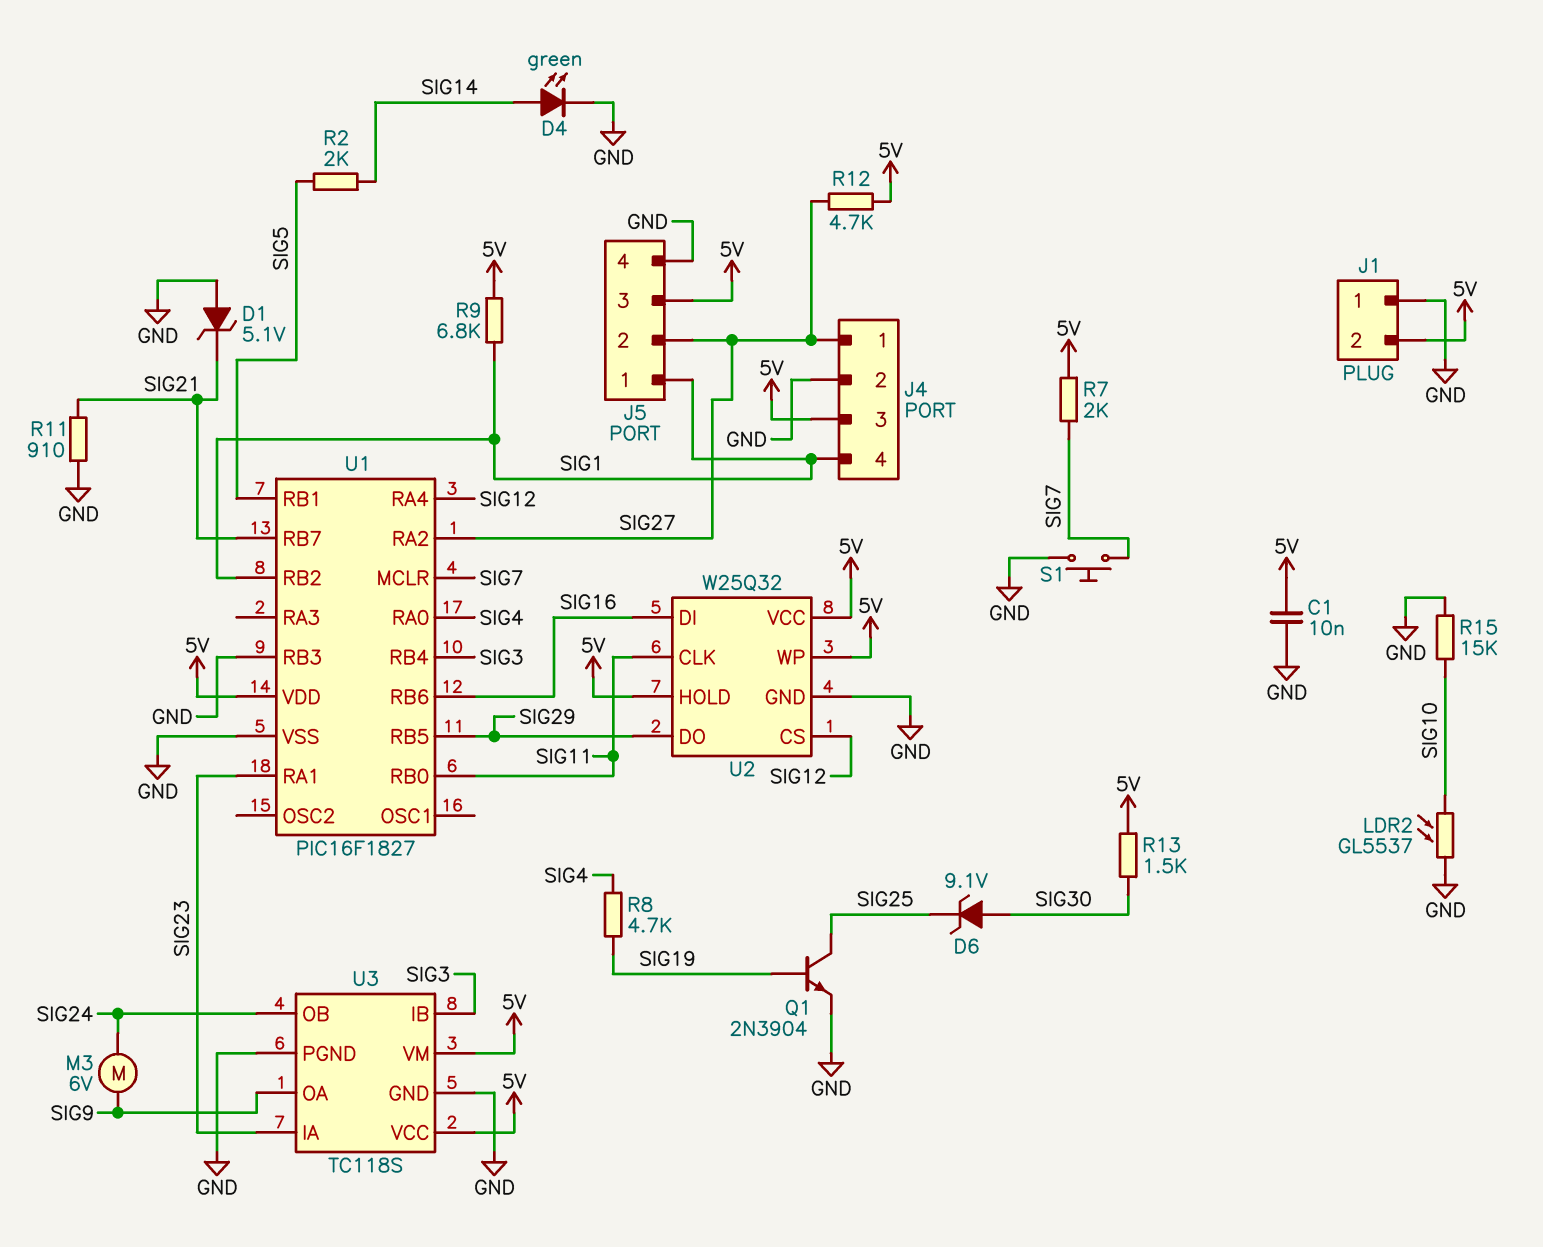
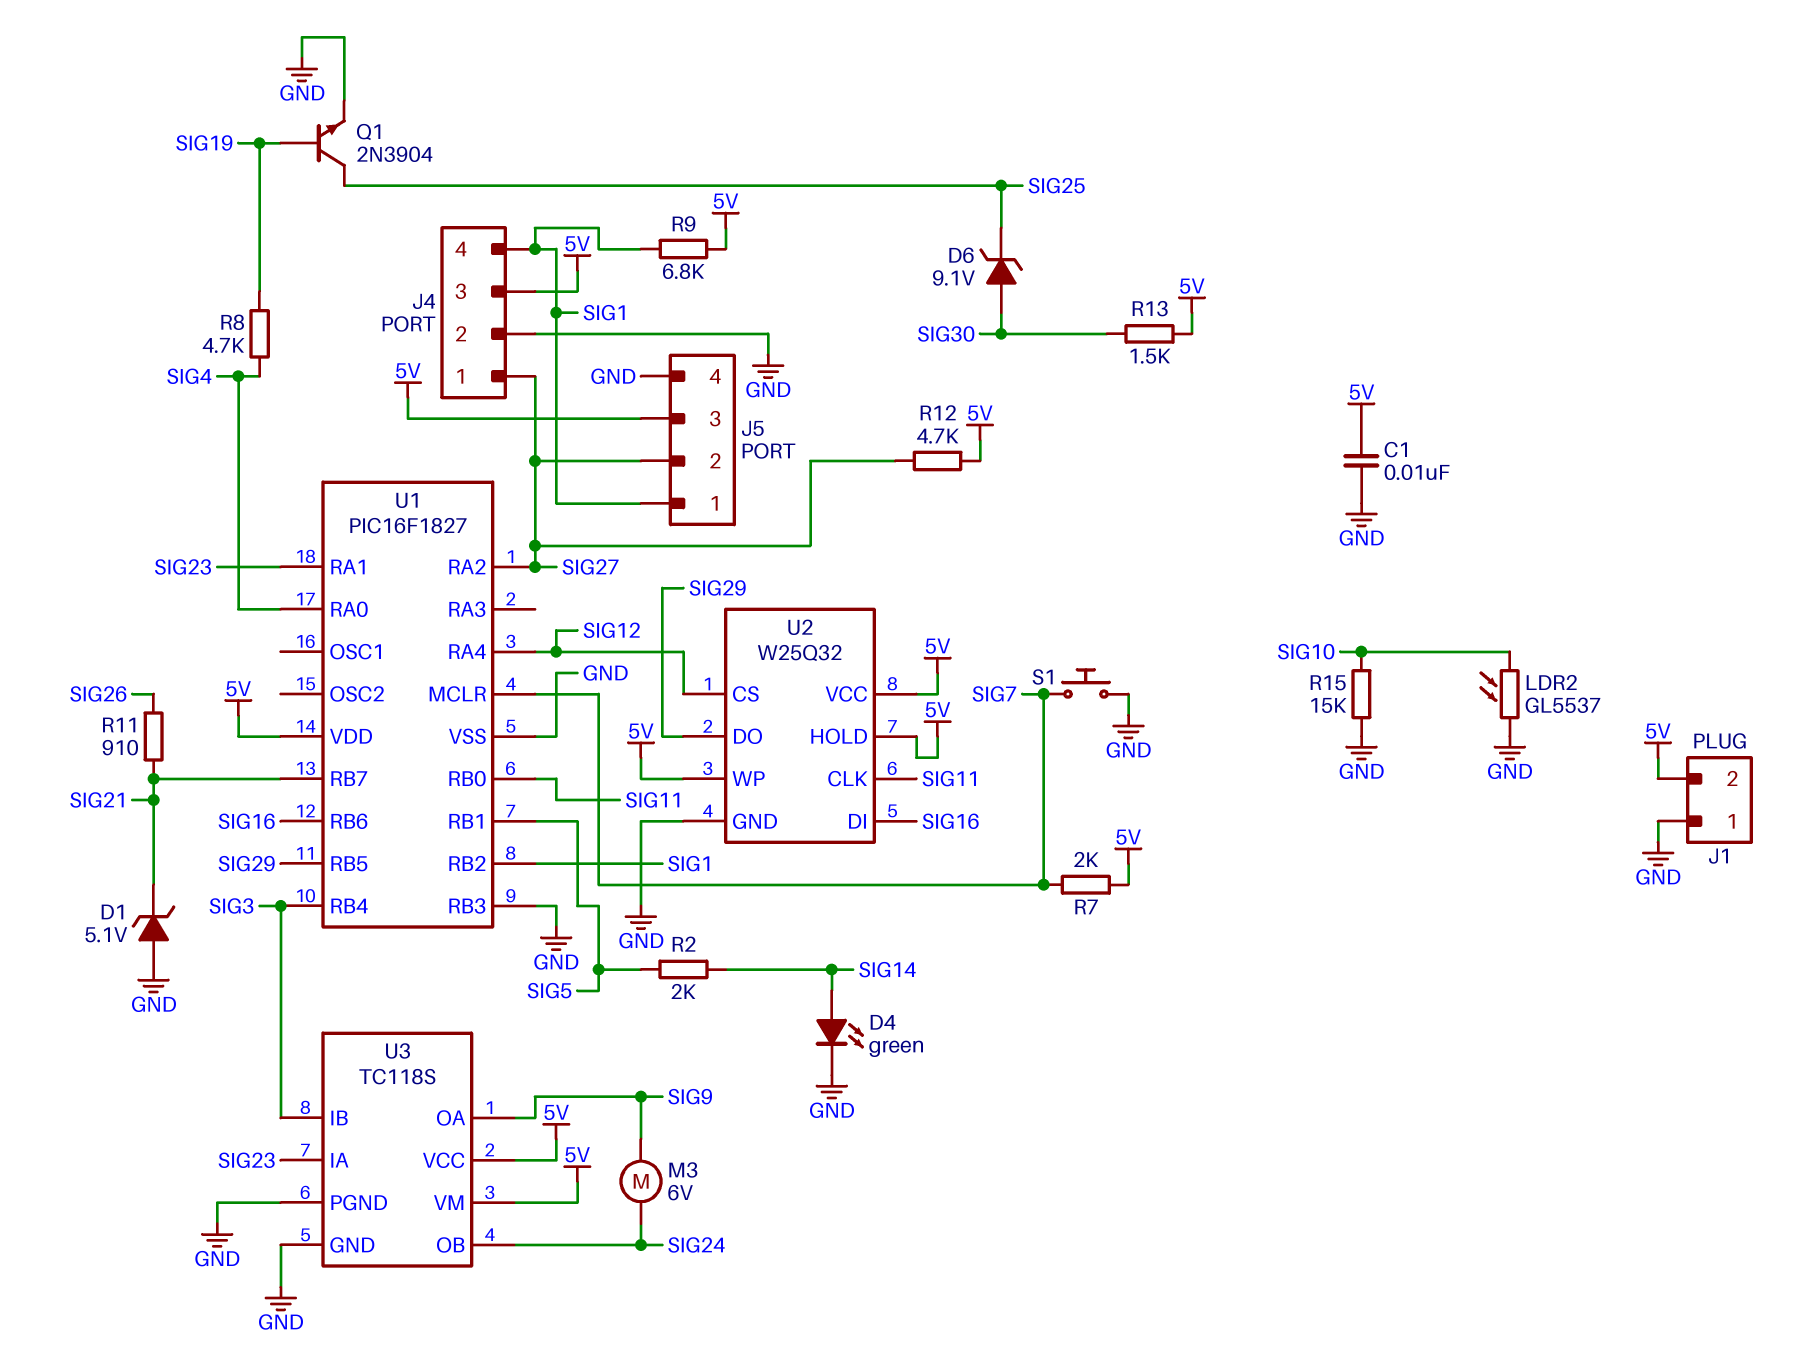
R11: 910 (GND, SIG21) -> 910 (SIG21, SIG26)

